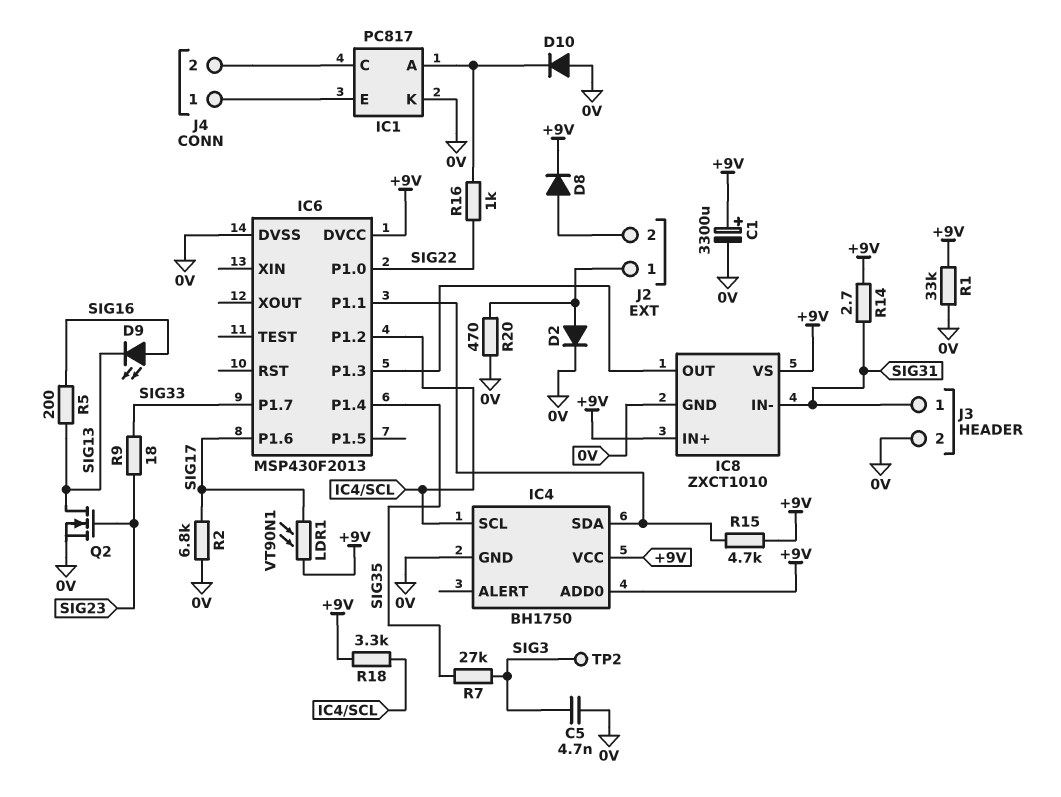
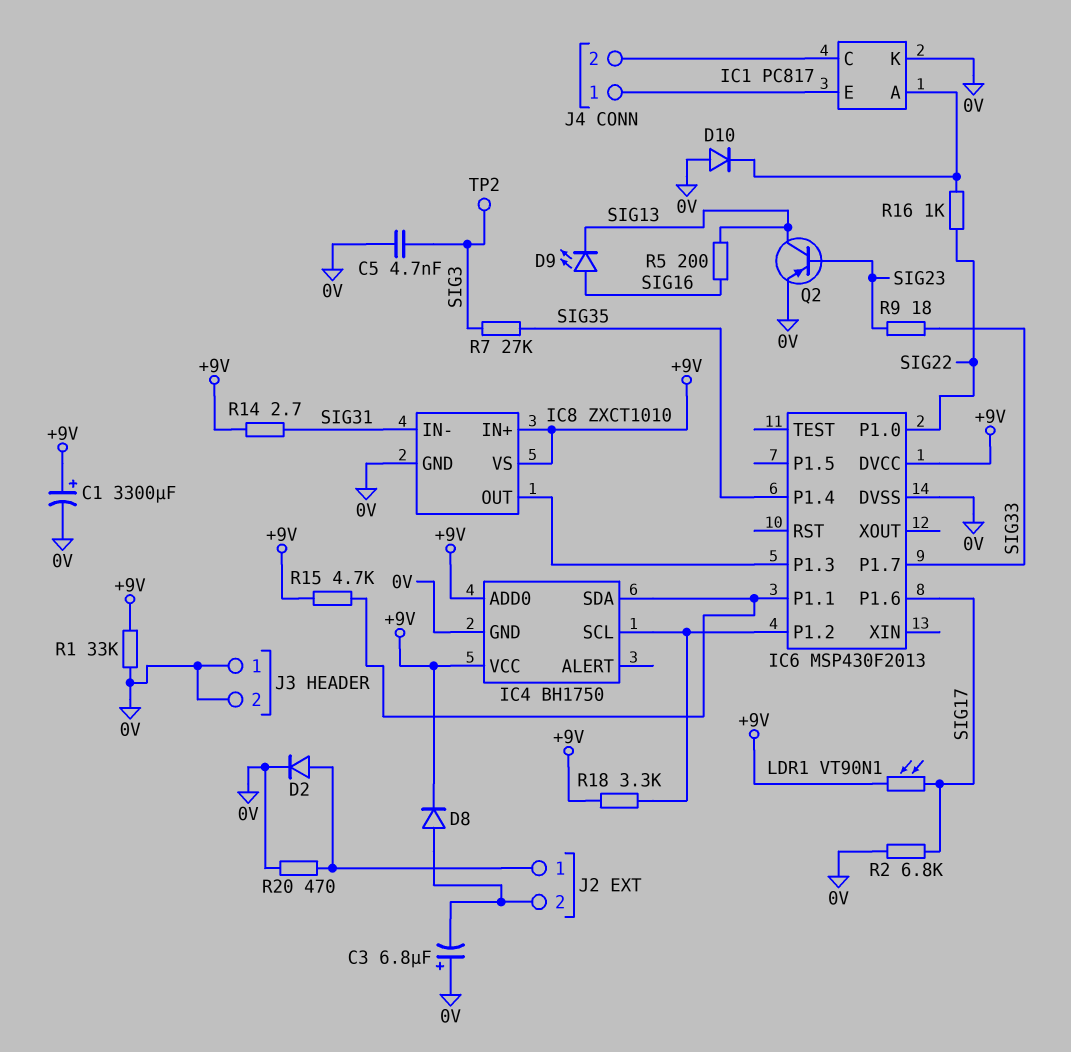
C3: none -> 6.8uF (plus 0V, minus J2/2)
J3 pin 1: SIG31 -> 0V
Q2: NMOS (G SIG23, D SIG13, S 0V) -> PNP (B SIG23, C SIG13, E 0V)

